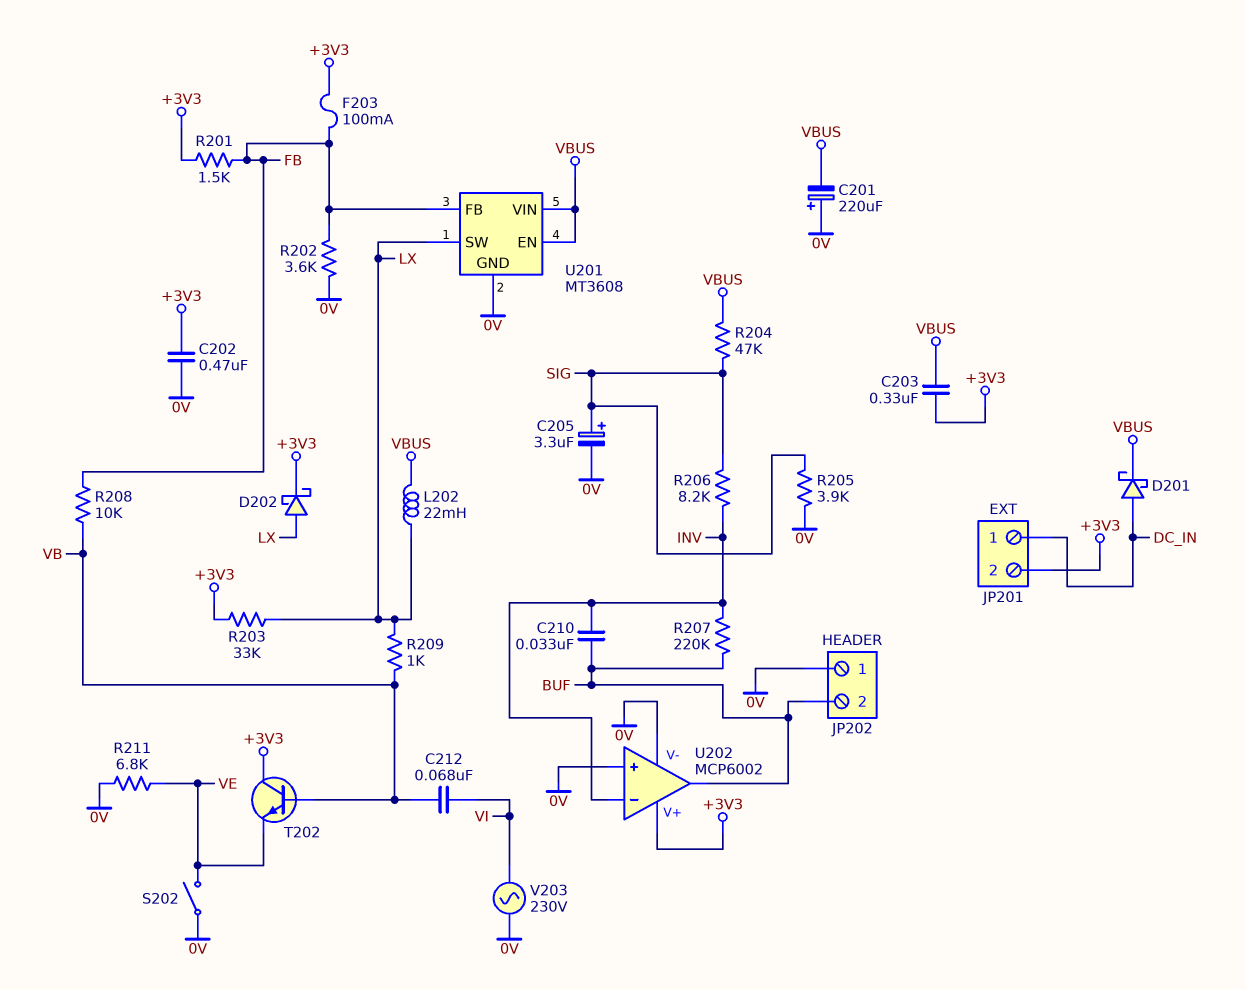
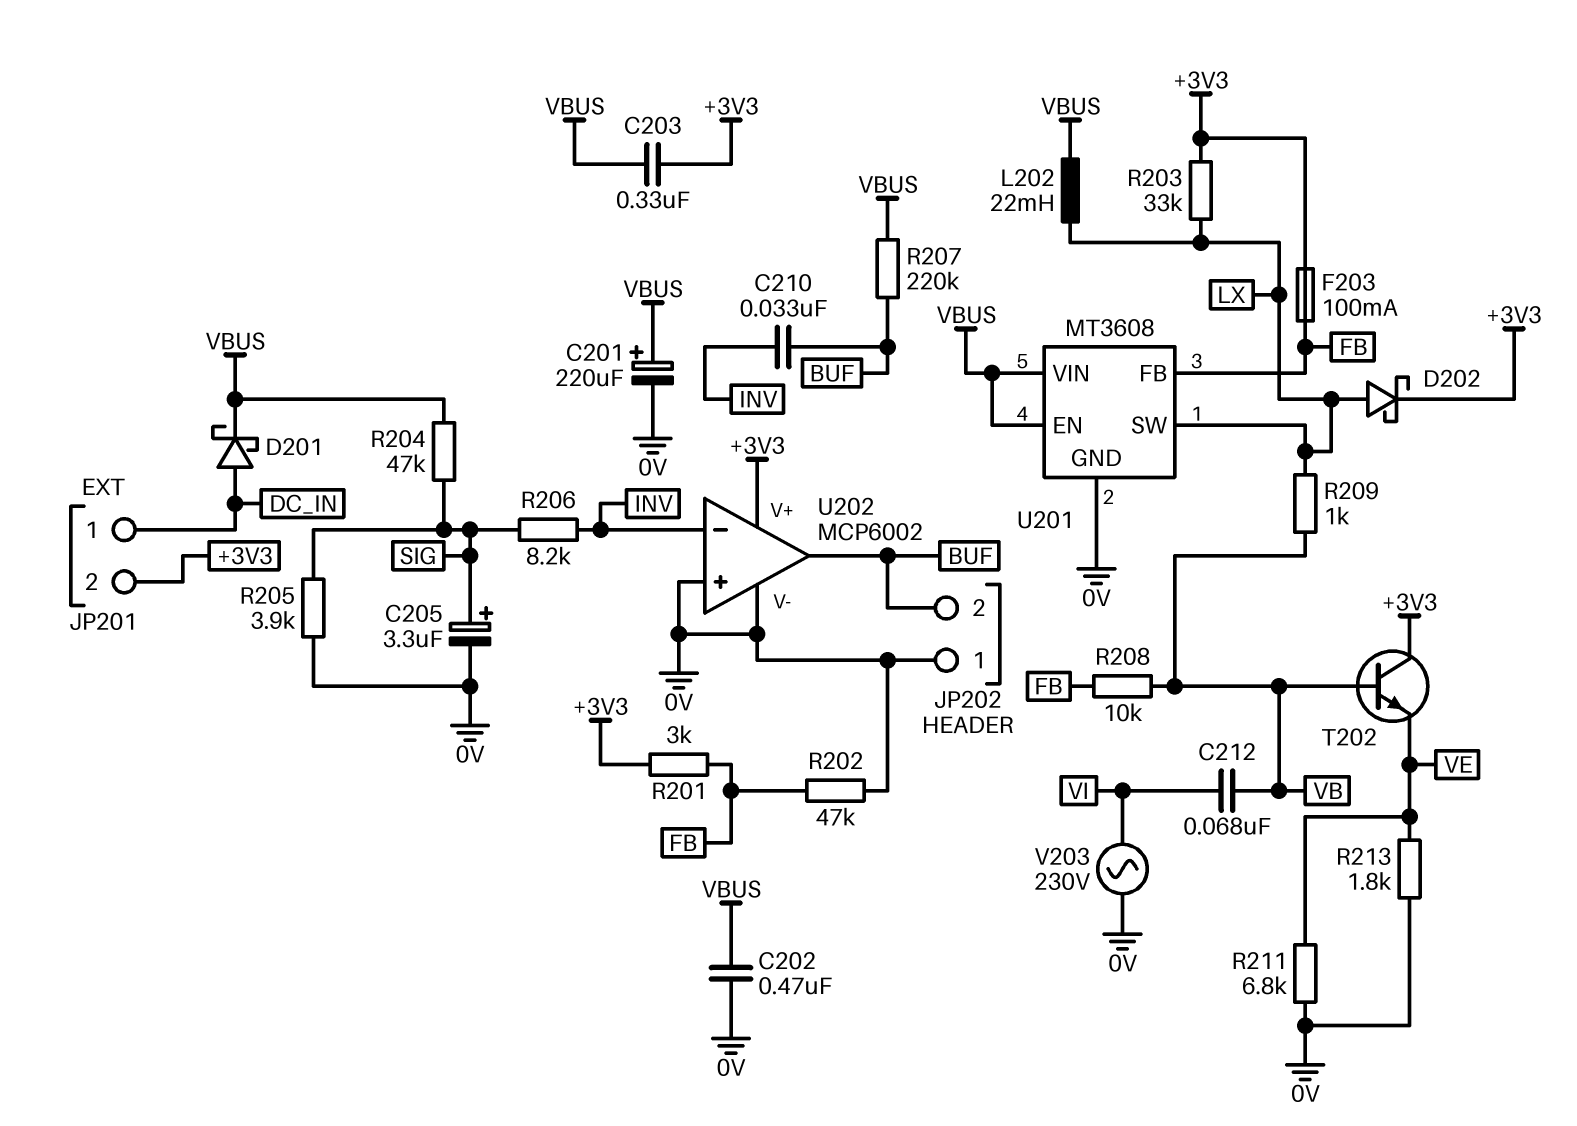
C201: 220uF (plus 0V, minus VBUS) -> 220uF (plus VBUS, minus 0V)
C202: 470nF (+3V3, 0V) -> 470nF (0V, VBUS)
R201: 1.5k (+3V3, FB) -> 3k (+3V3, FB)
R202: 3.6k (0V, FB) -> 47k (0V, FB)
R207: 220k (BUF, INV) -> 220k (BUF, VBUS)
R213: none -> 1.8k (0V, VE)
S202: switch (0V, VE) -> none

